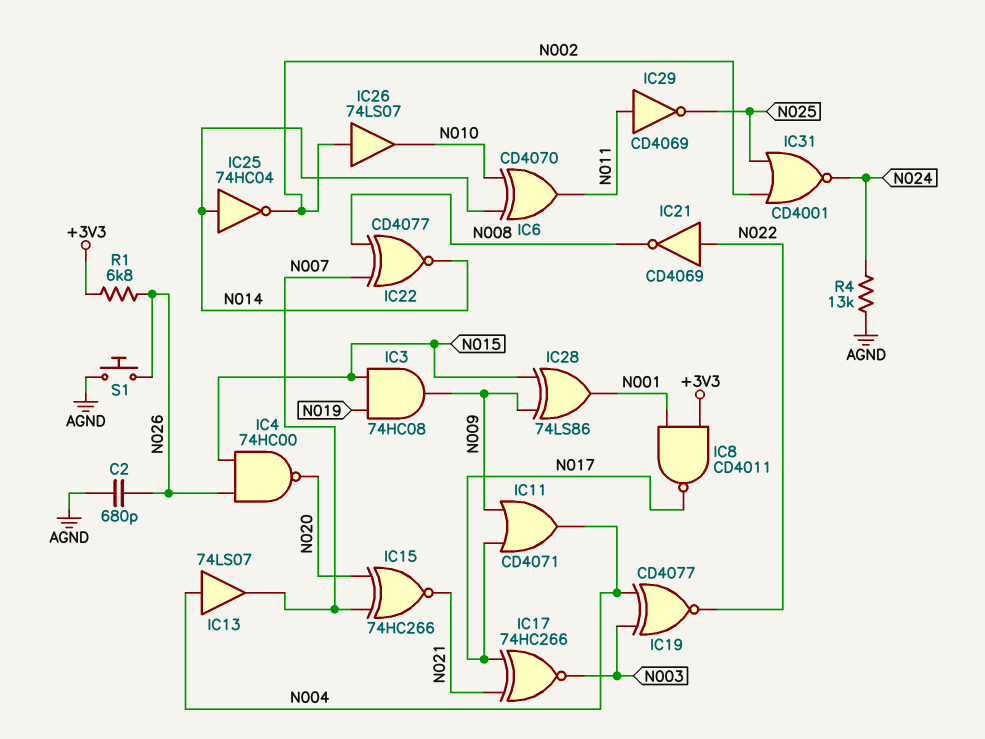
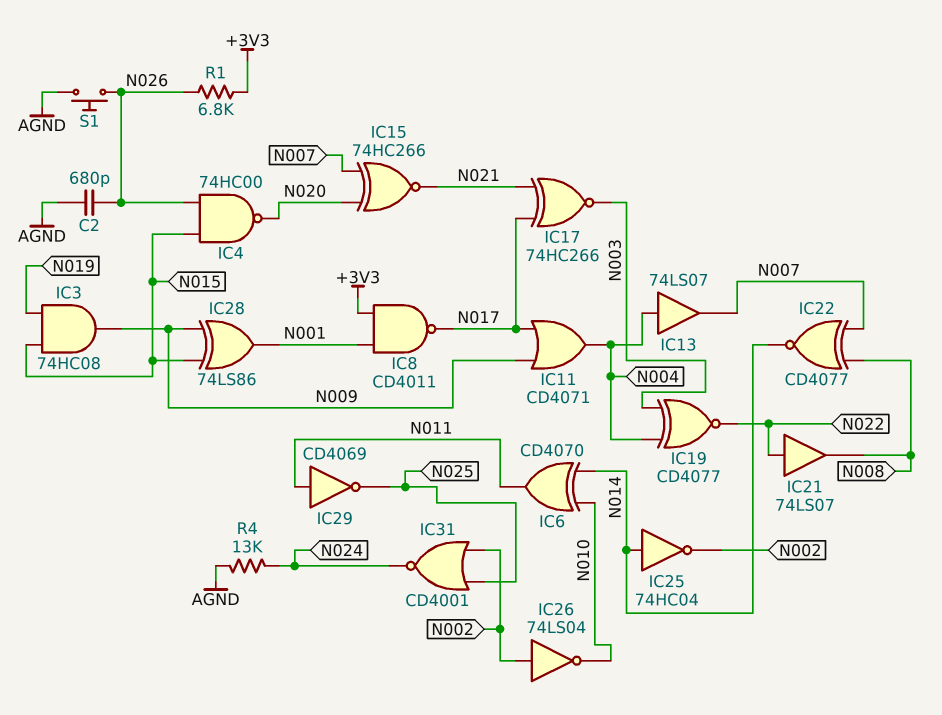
IC21: NOT CD4069 (in N022, out N008) -> buffer 74LS07 (in N022, out N008)
IC26: buffer 74LS07 (in N002, out N010) -> NOT 74LS04 (in N002, out N010)

